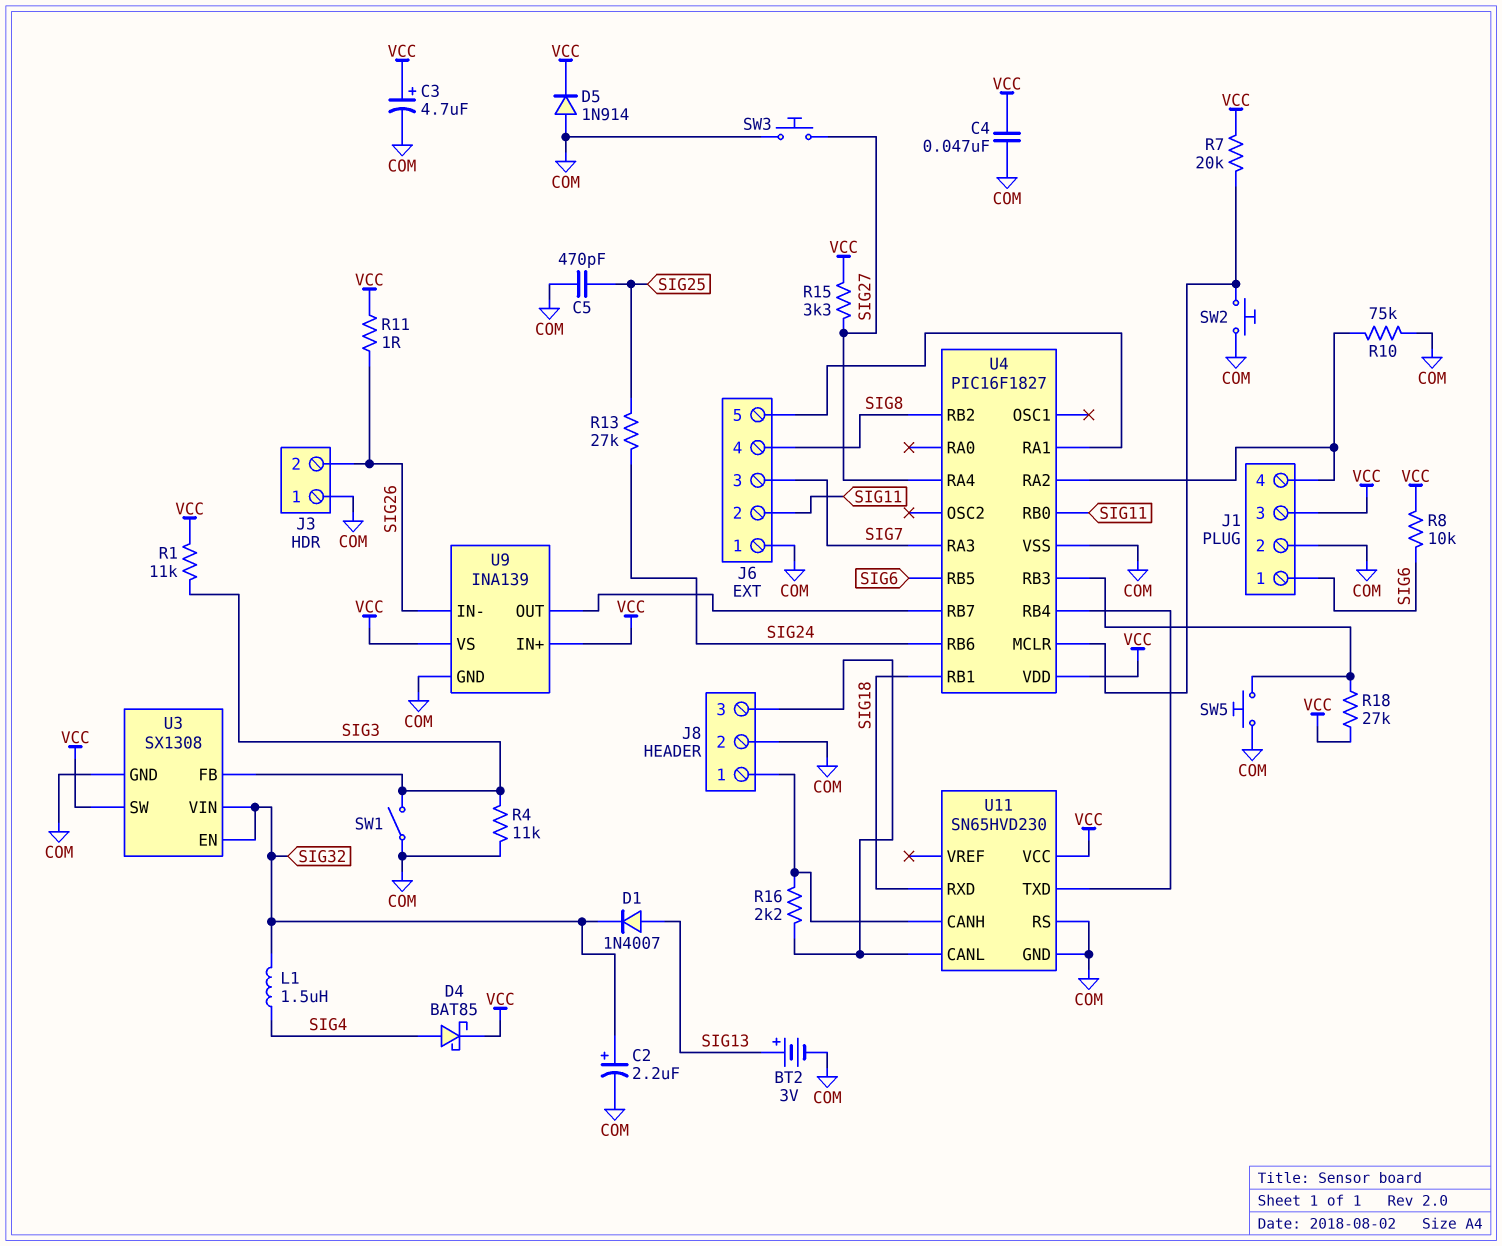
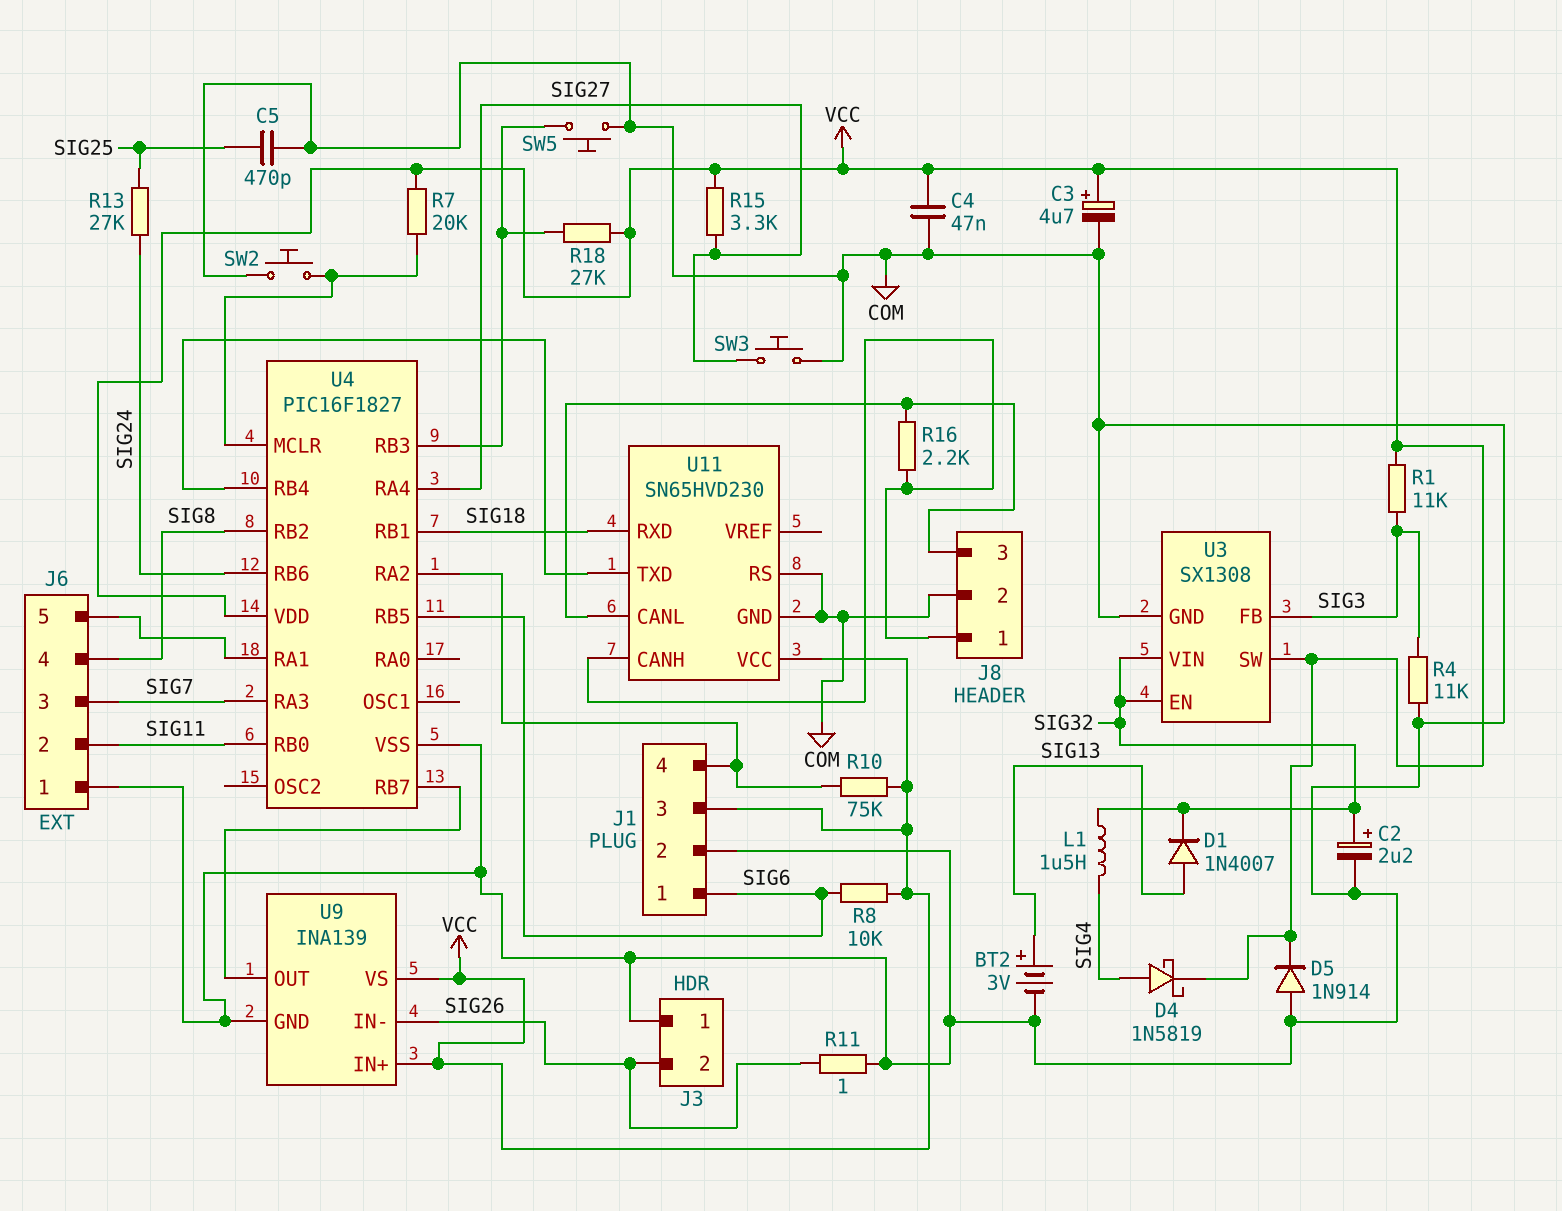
D4: schottky BAT85 (A SIG4, K VCC) -> schottky 1N5819 (A SIG4, K VCC)
R10: 75k (COM, J1/4) -> 75k (J1/4, VCC)
R11: 1 (SIG26, VCC) -> 1 (COM, SIG26)
SW1: switch (COM, SIG3) -> none

